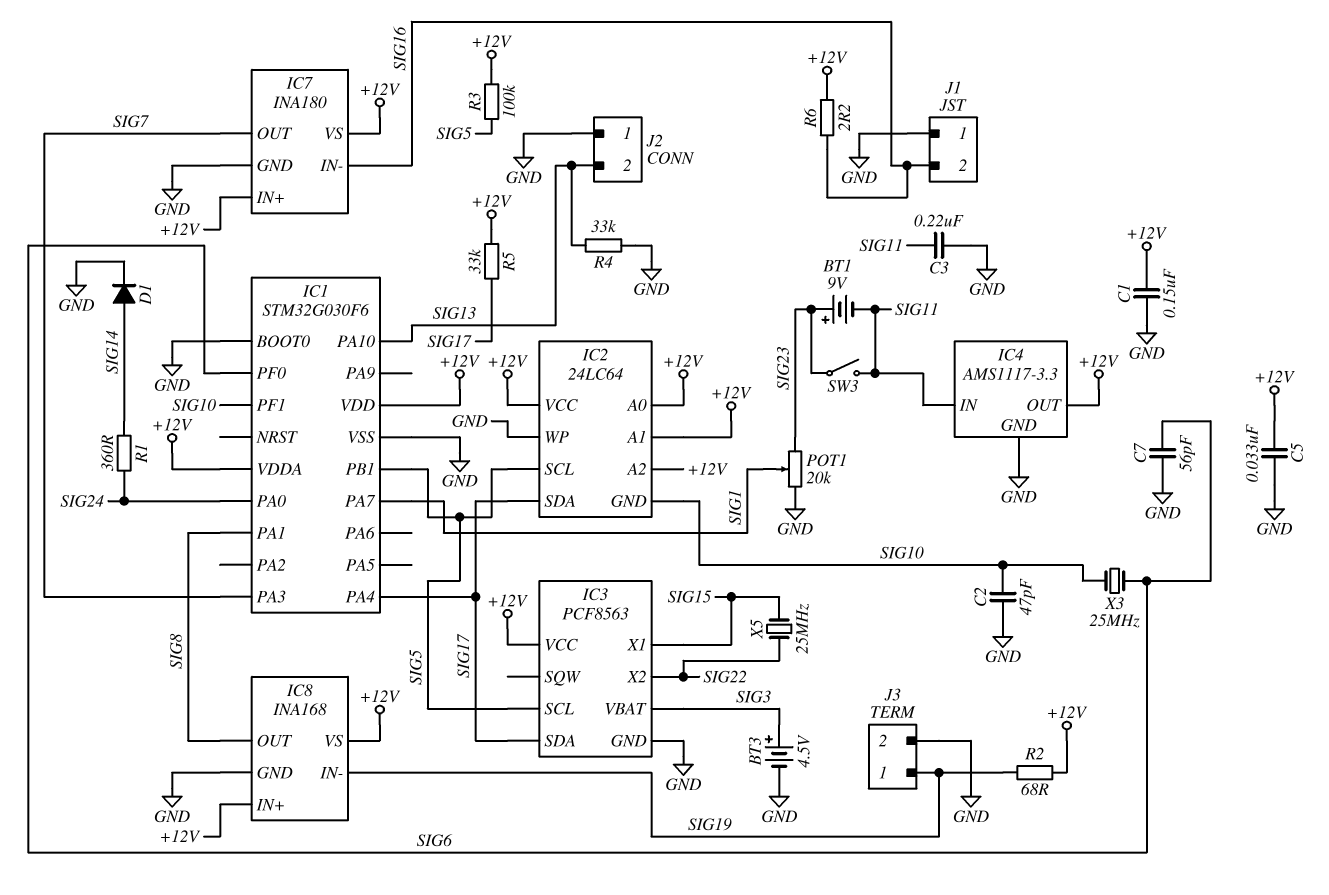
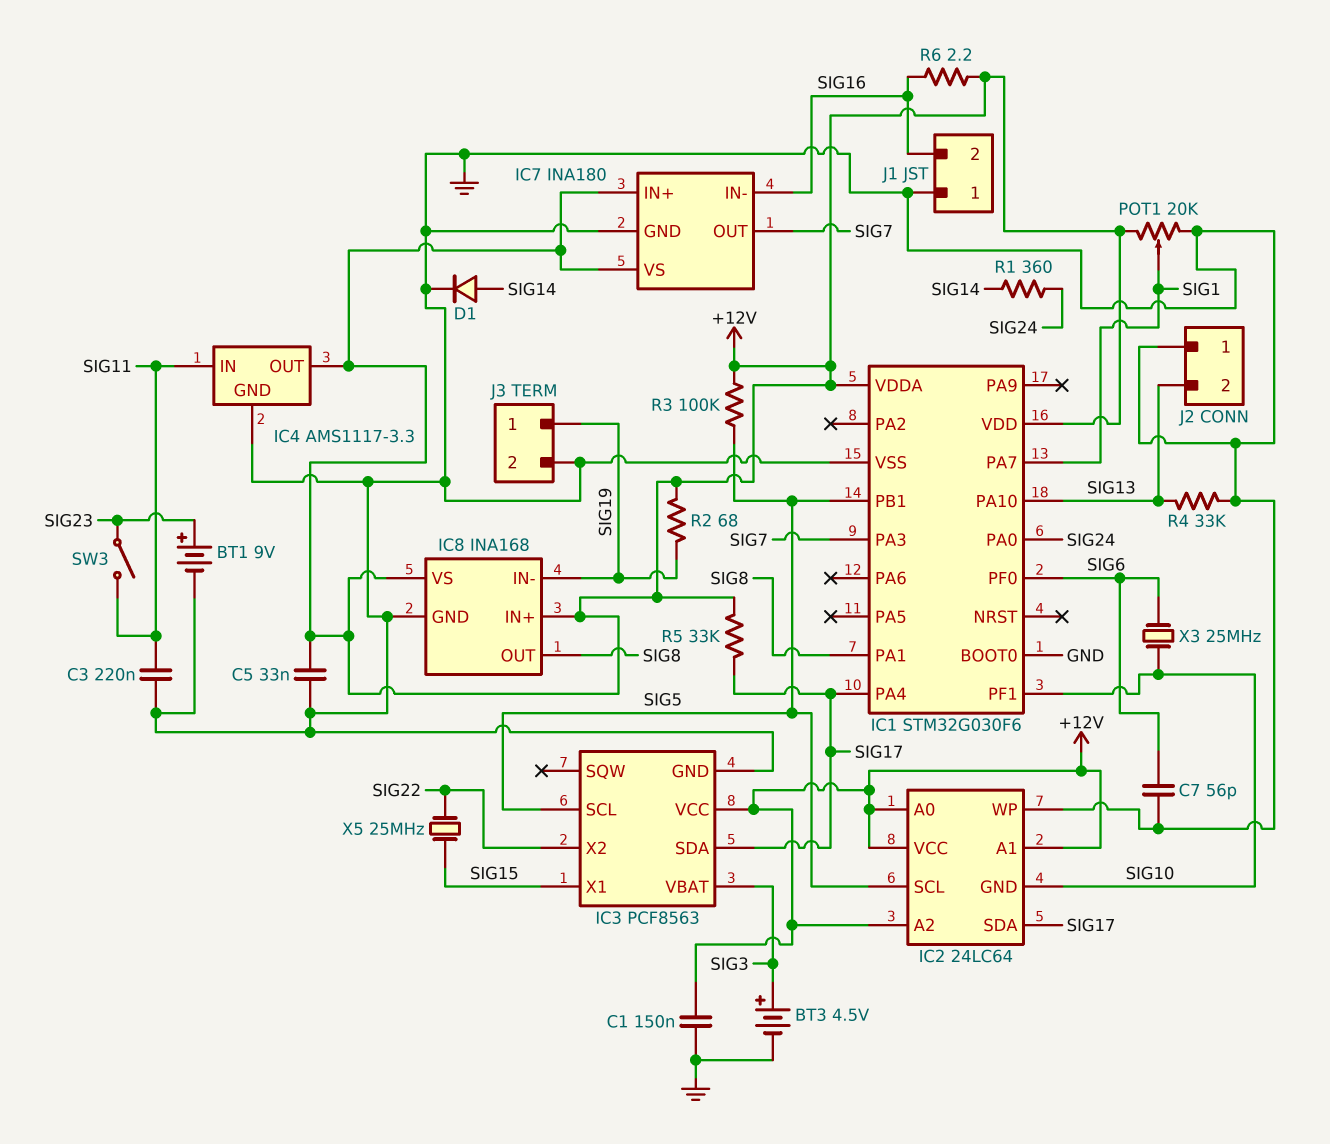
BT1: 9V (plus SIG23, minus SIG11) -> 9V (plus SIG23, minus GND)
C2: 47pF (GND, SIG10) -> none
POT1: 20k (GND, SIG23, wiper SIG1) -> 20k (+12V, GND, wiper SIG1)

